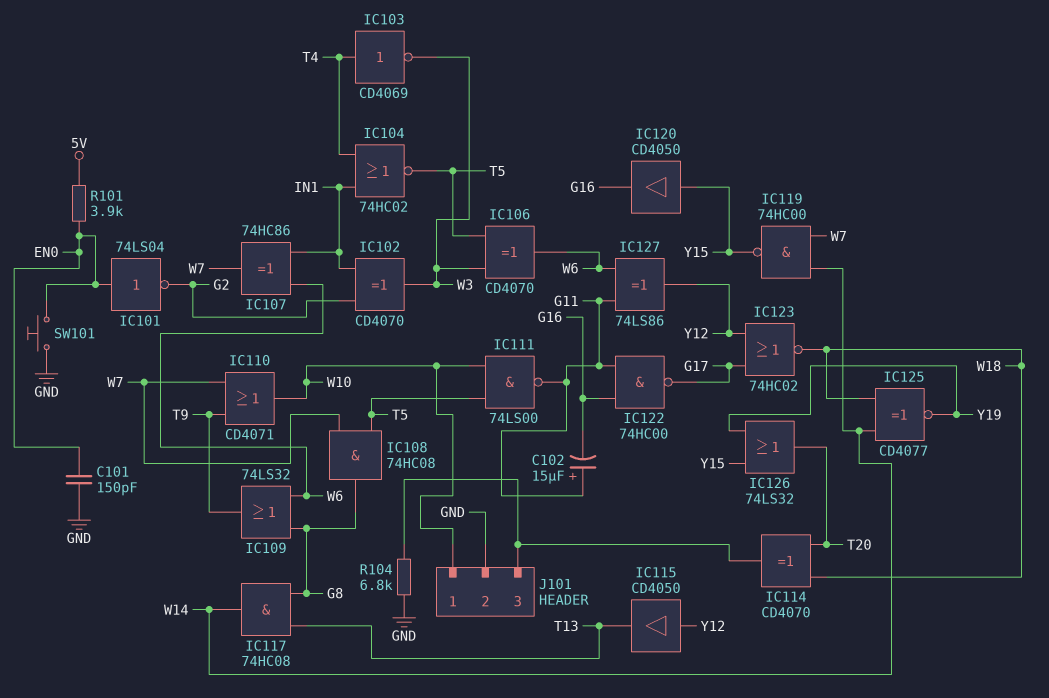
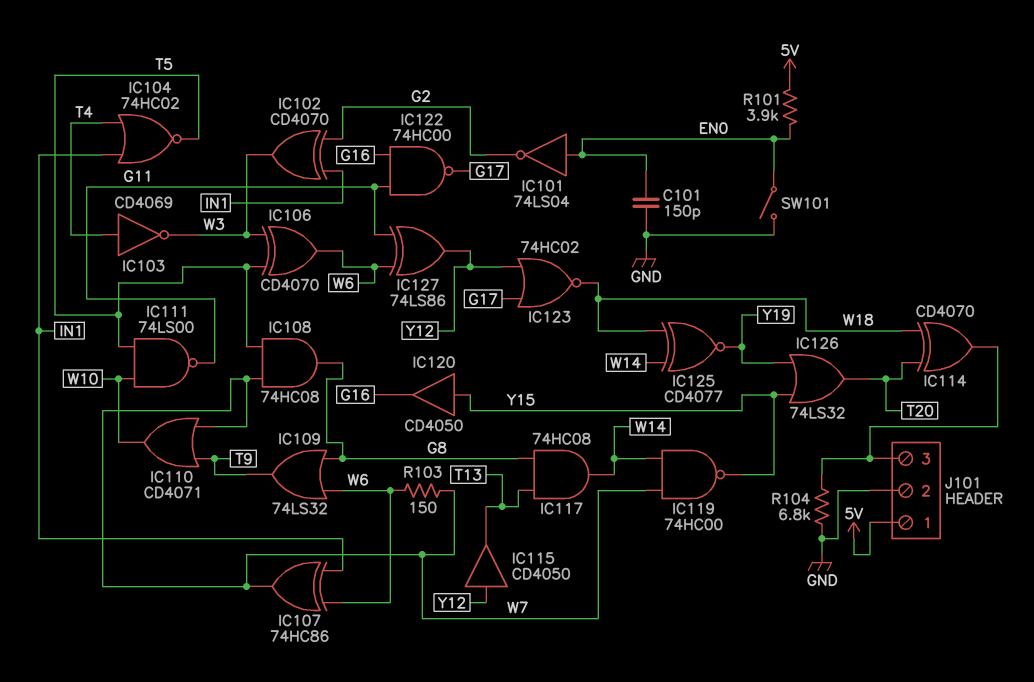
C102: 15uF (plus G11, minus G16) -> none
J101 pin 1: W10 -> 5V
R103: none -> 150 (W6, W7)
SW101: button (EN0, GND) -> switch (EN0, GND)

